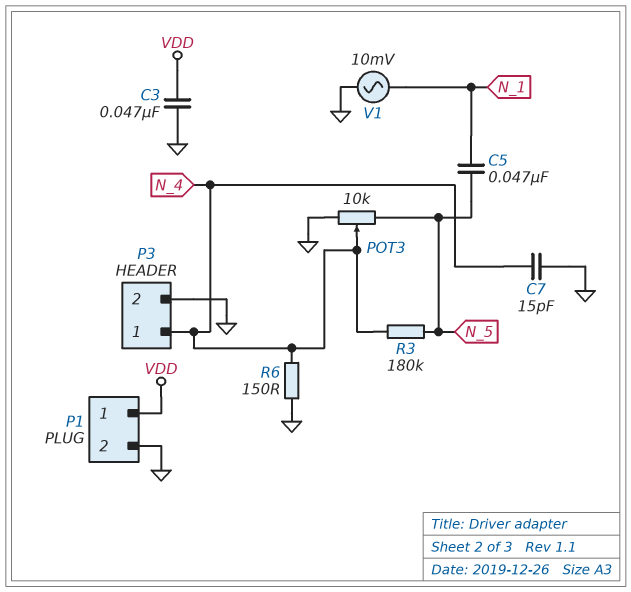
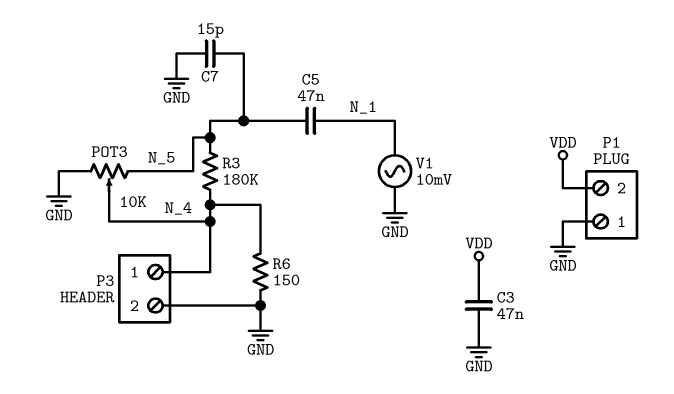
C7: 15pF (GND, N_4) -> 15pF (GND, N_5)
P1 pin 1: VDD -> GND
P1 pin 2: GND -> VDD

